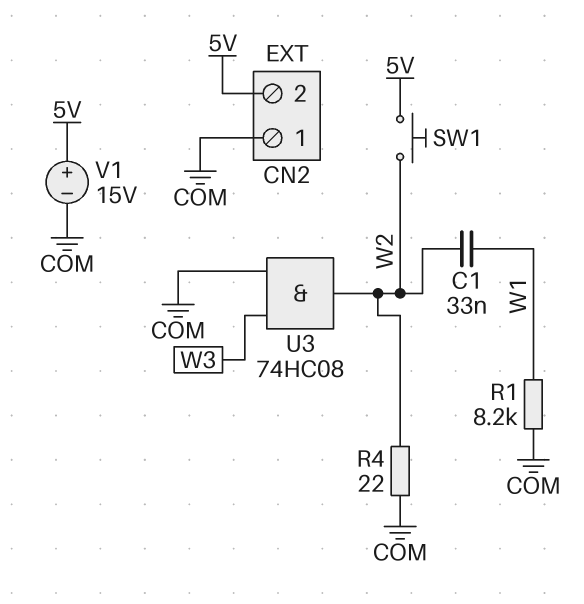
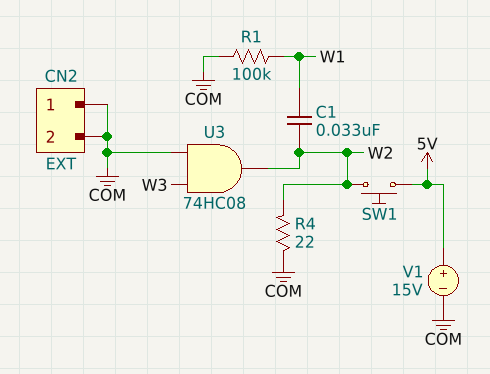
CN2 pin 2: 5V -> COM
R1: 8.2k (COM, W1) -> 100k (COM, W1)

